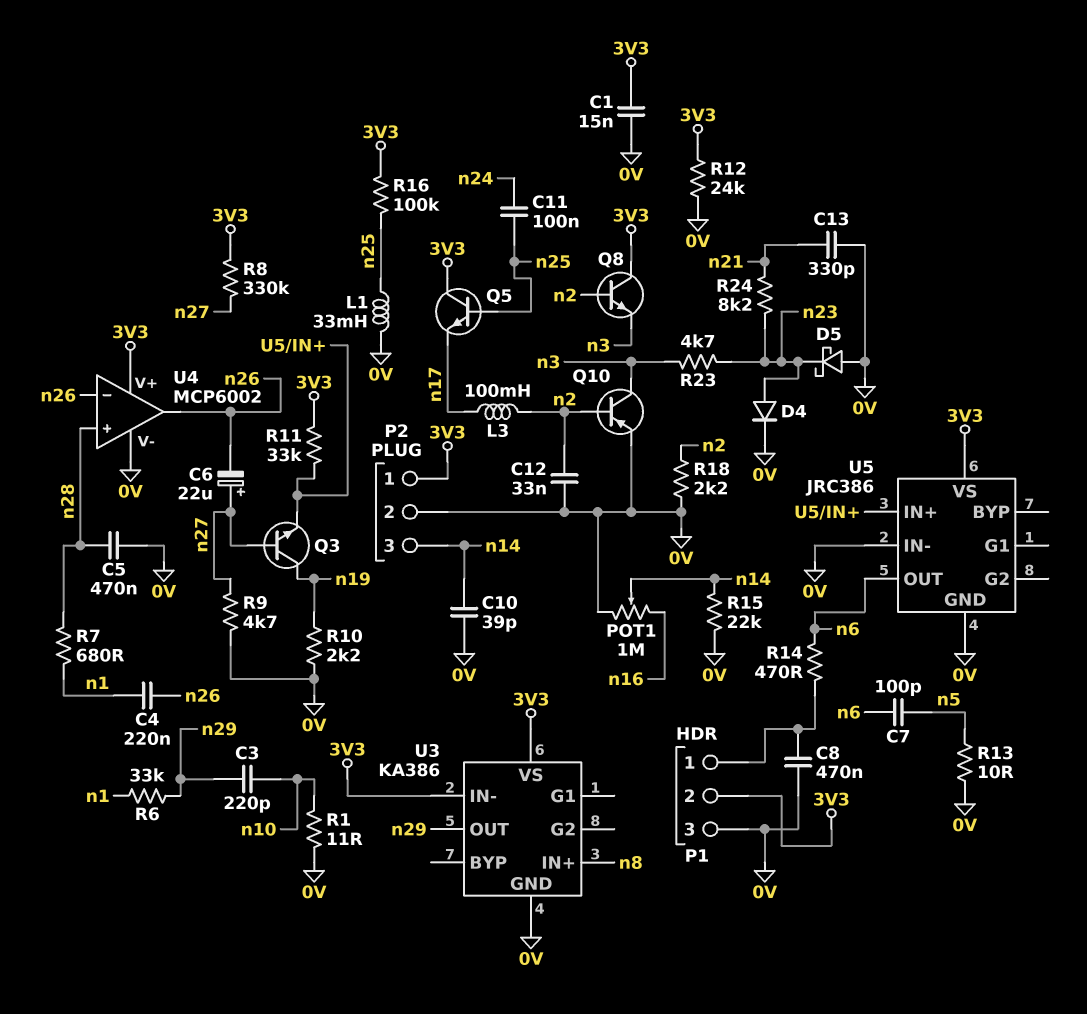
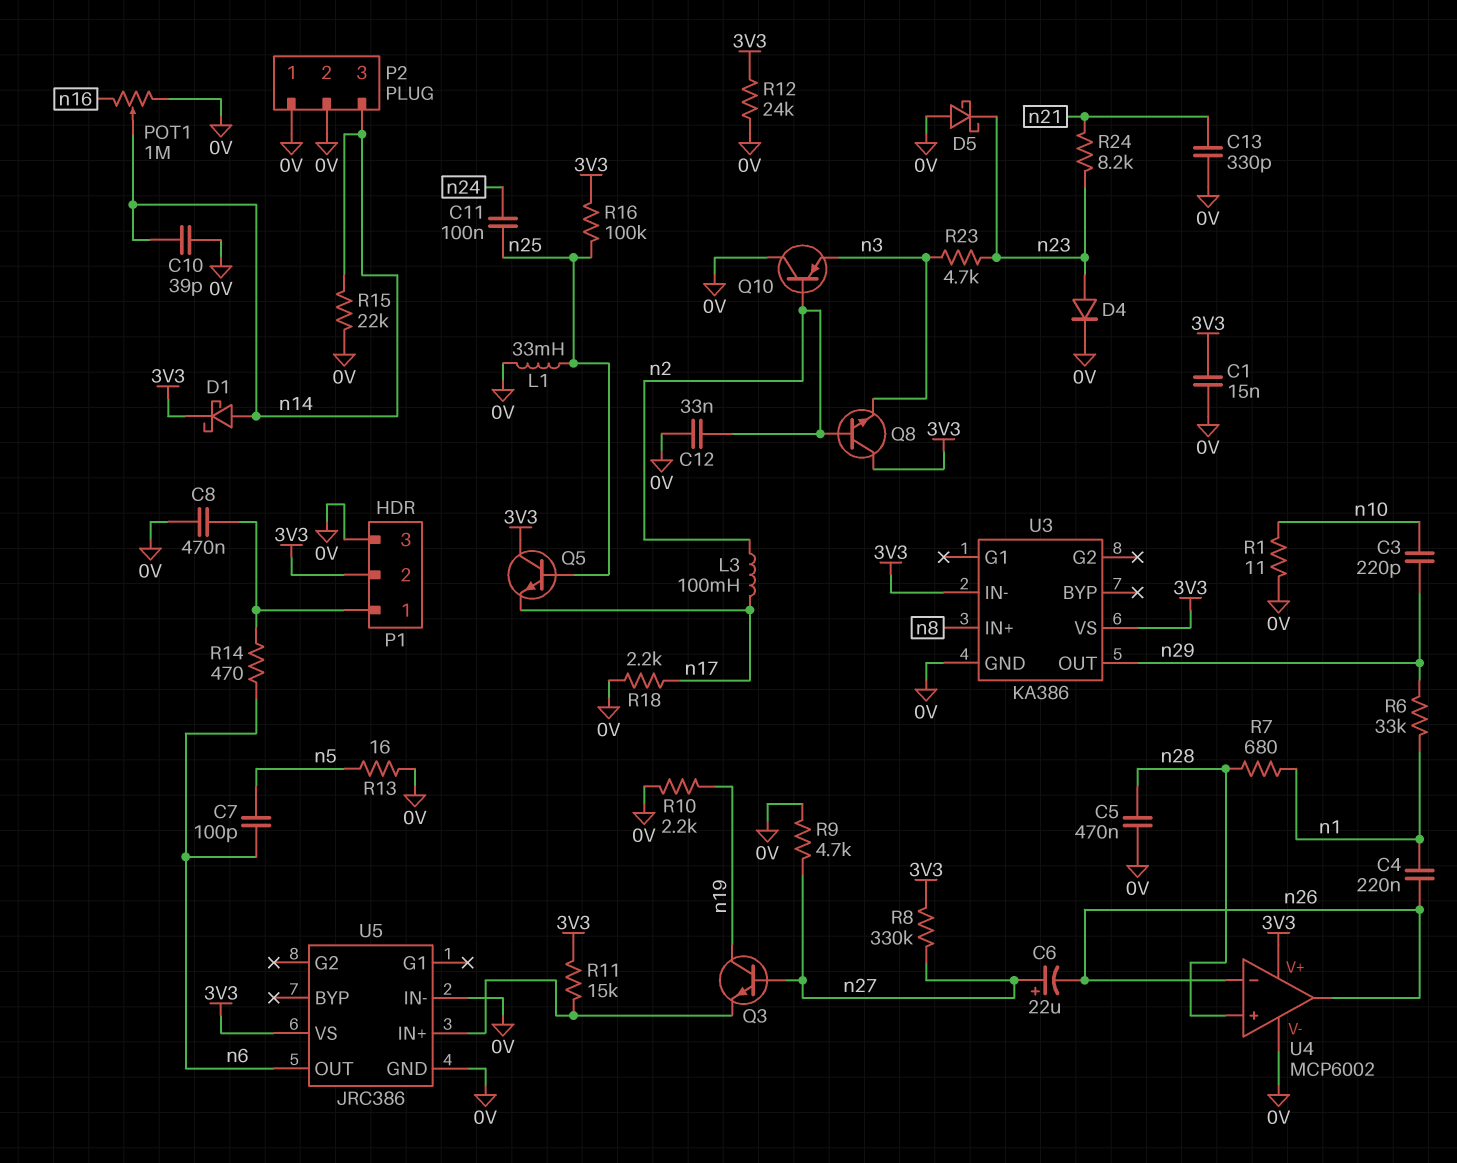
D1: none -> schottky (A n14, K 3V3)
P2 pin 1: 3V3 -> 0V
Q10: PNP (B n2, C n3, E 0V) -> PNP (B n2, C 0V, E n3)
R11: 33k (3V3, U5/IN+) -> 15k (3V3, U5/IN+)
R13: 10 (0V, n5) -> 16 (0V, n5)
R18: 2.2k (0V, n2) -> 2.2k (0V, n17)

